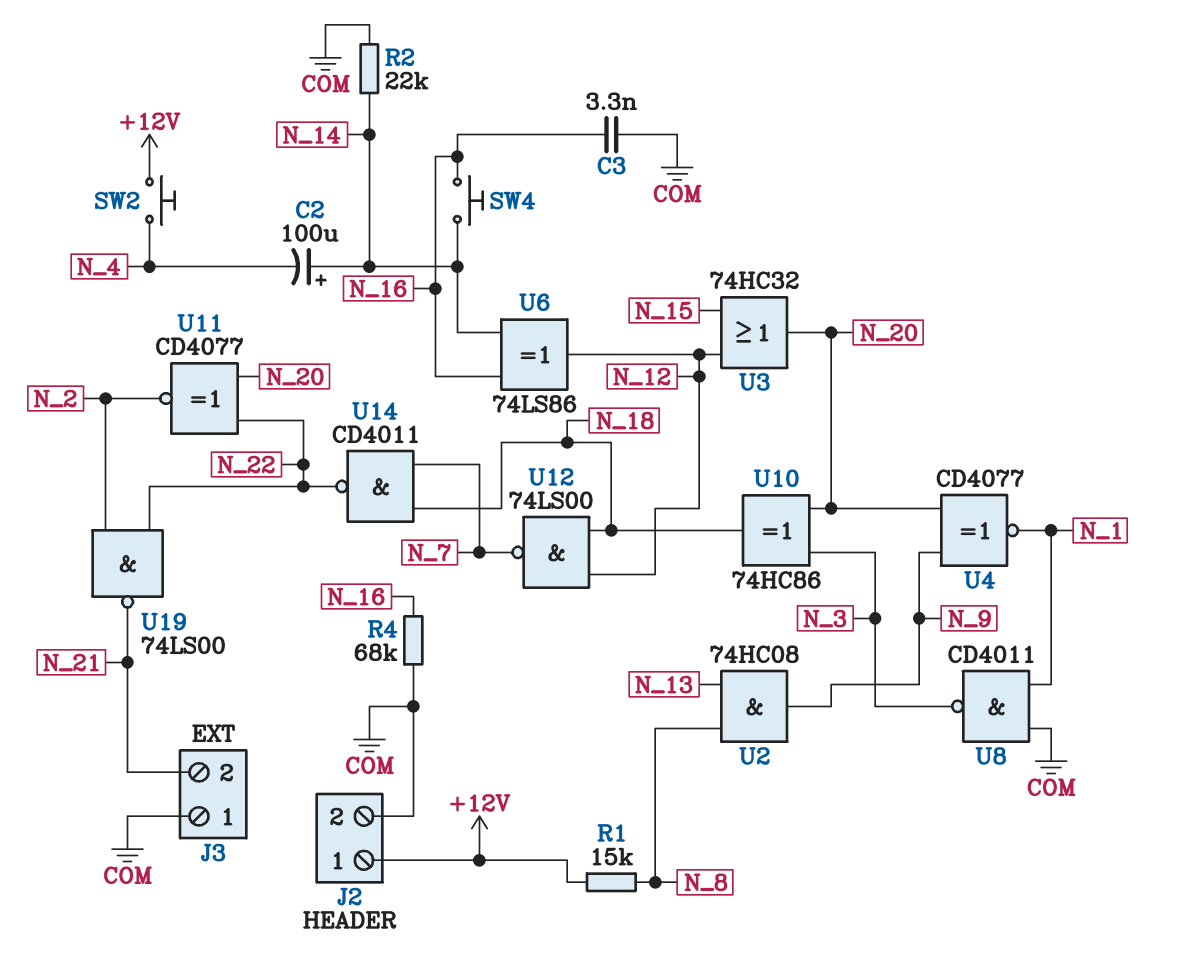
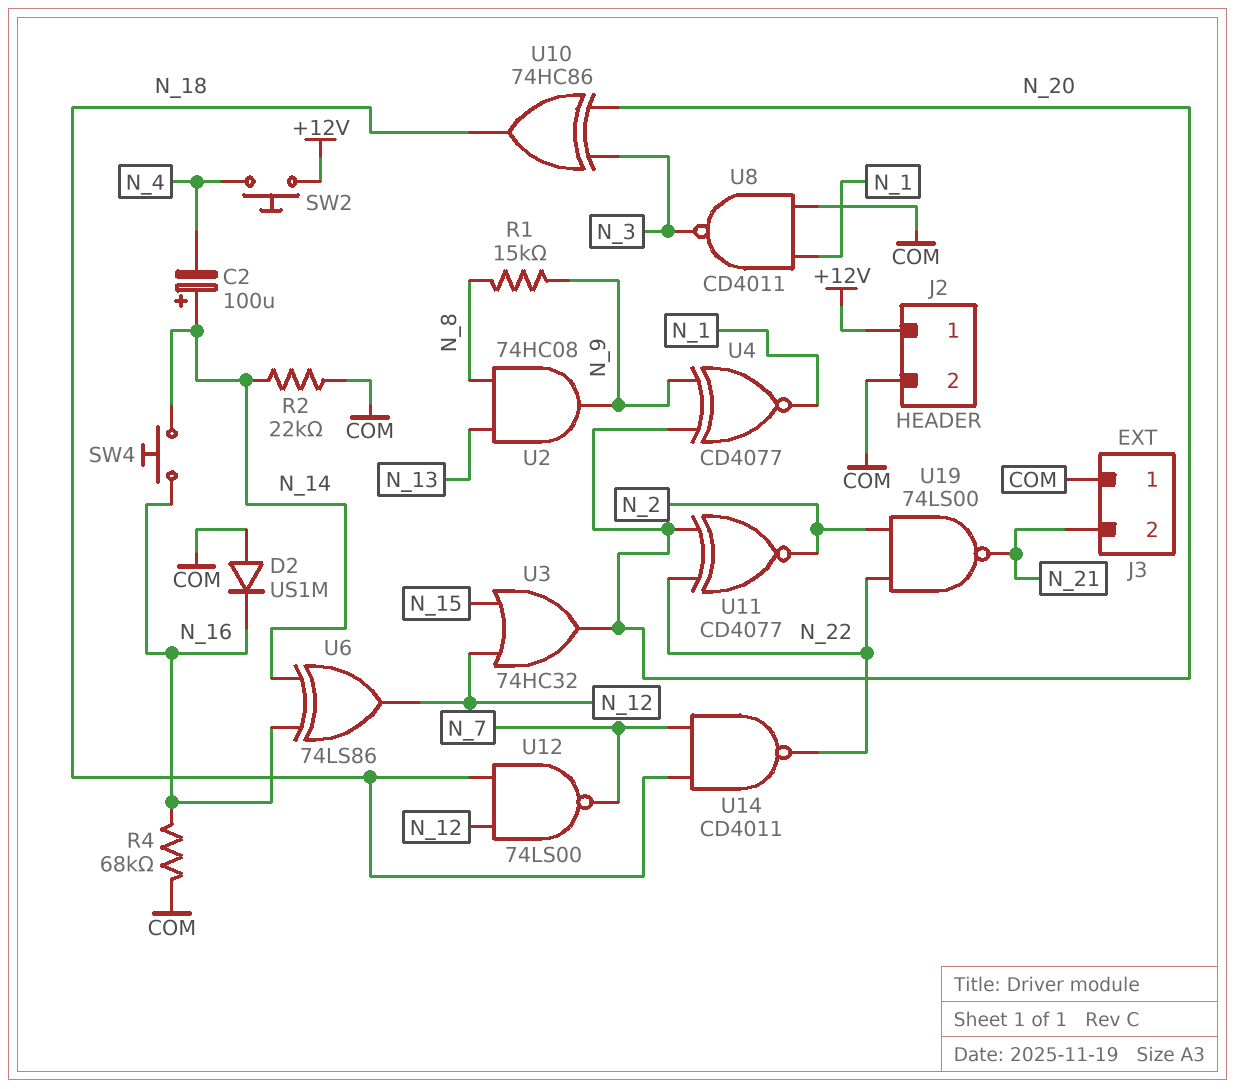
C3: 3.3nF (COM, N_16) -> none
D2: none -> diode US1M (A COM, K N_16)
R1: 15k (+12V, N_8) -> 15k (N_8, N_9)

